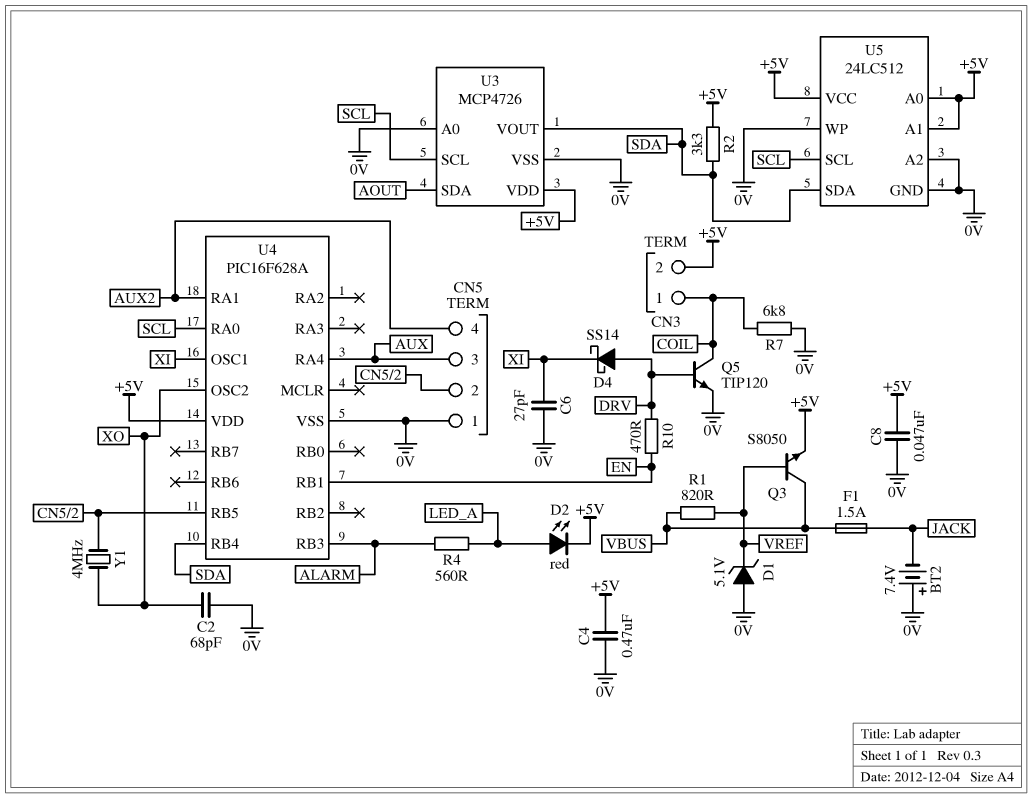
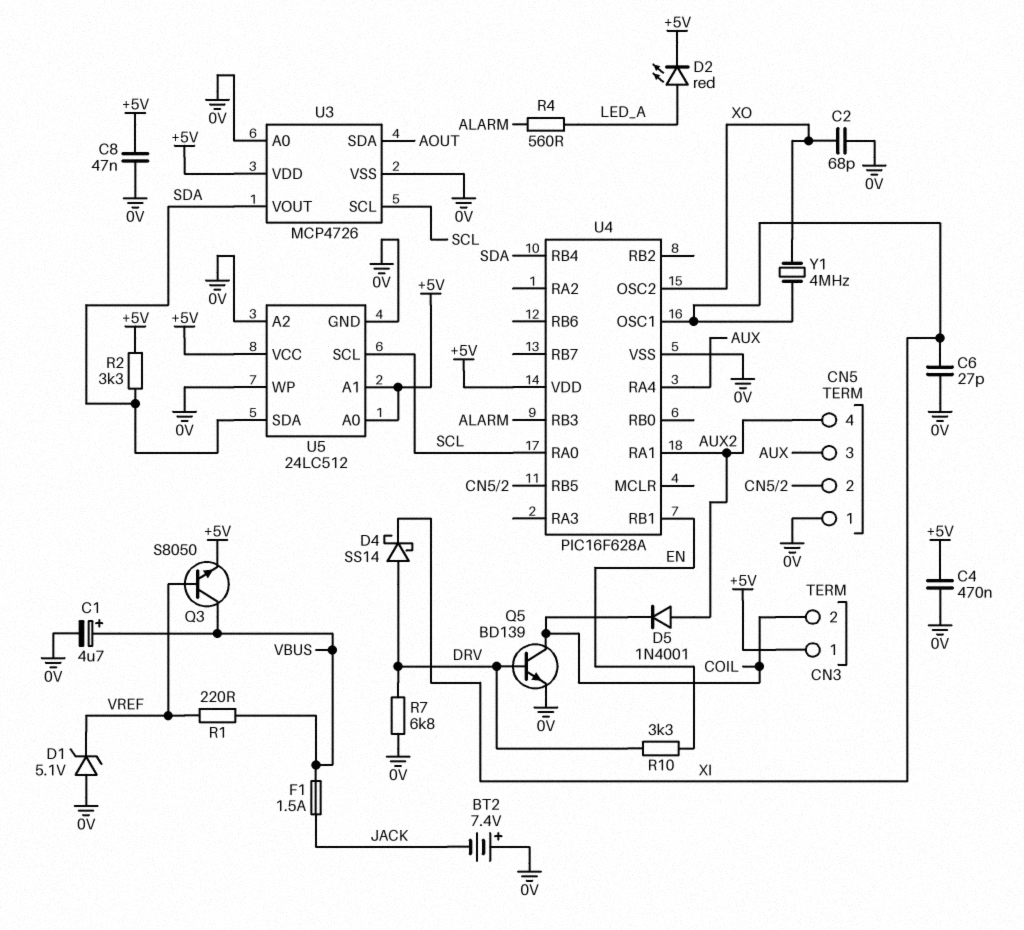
C1: none -> 4.7uF (plus VBUS, minus 0V)
CN3 pin 1: COIL -> +5V
CN3 pin 2: +5V -> COIL
D5: none -> diode 1N4001 (A AUX2, K COIL)
Q5: NPN TIP120 (B DRV, C COIL, E 0V) -> NPN BD139 (B DRV, C COIL, E 0V)
R1: 820 (VBUS, VREF) -> 220 (VBUS, VREF)
R7: 6.8k (0V, COIL) -> 6.8k (0V, DRV)
R10: 470 (DRV, EN) -> 3.3k (DRV, EN)
Y1: 4MHz (CN5/2, XO) -> 4MHz (XI, XO)

